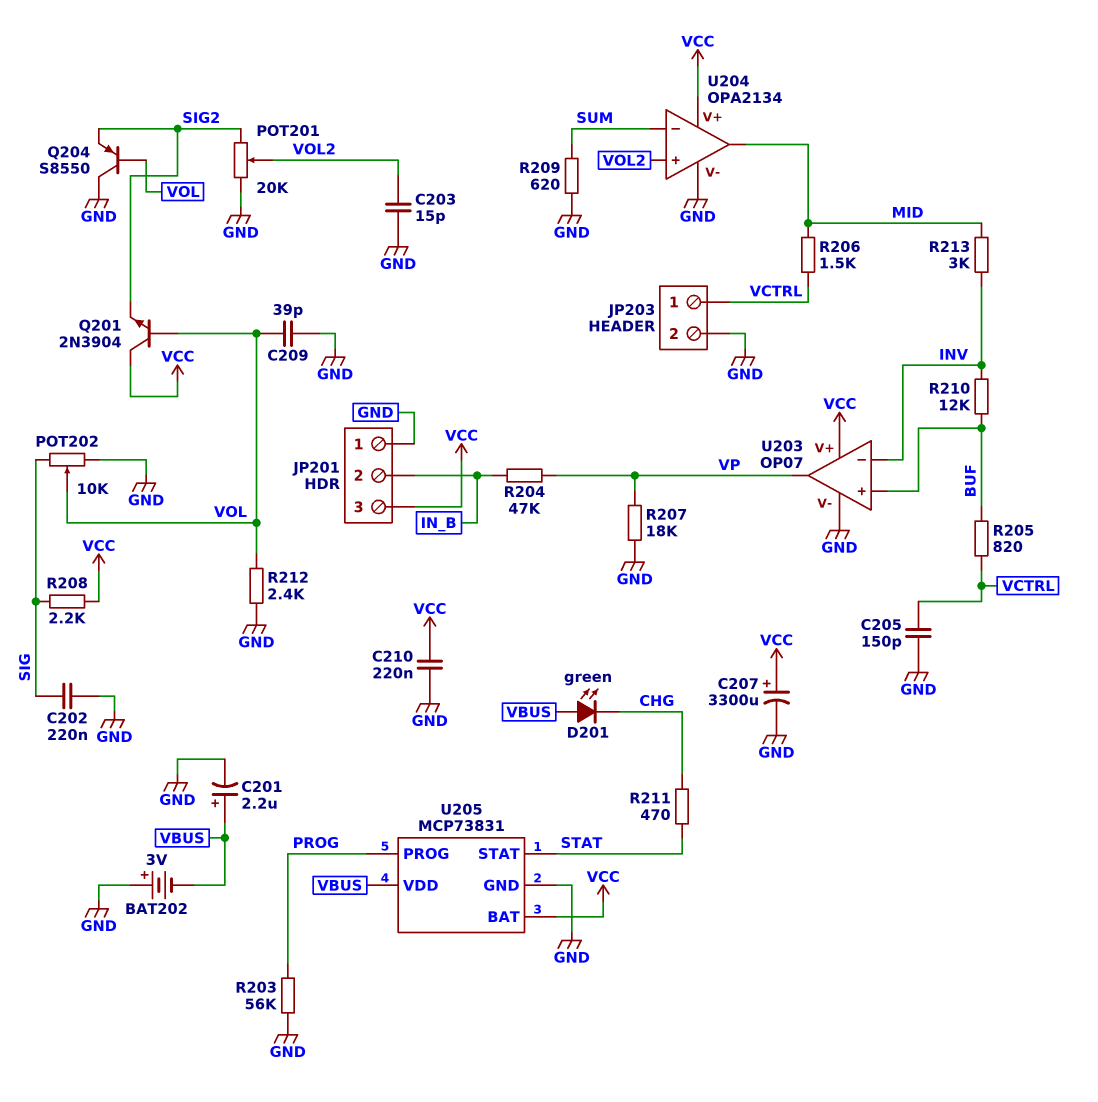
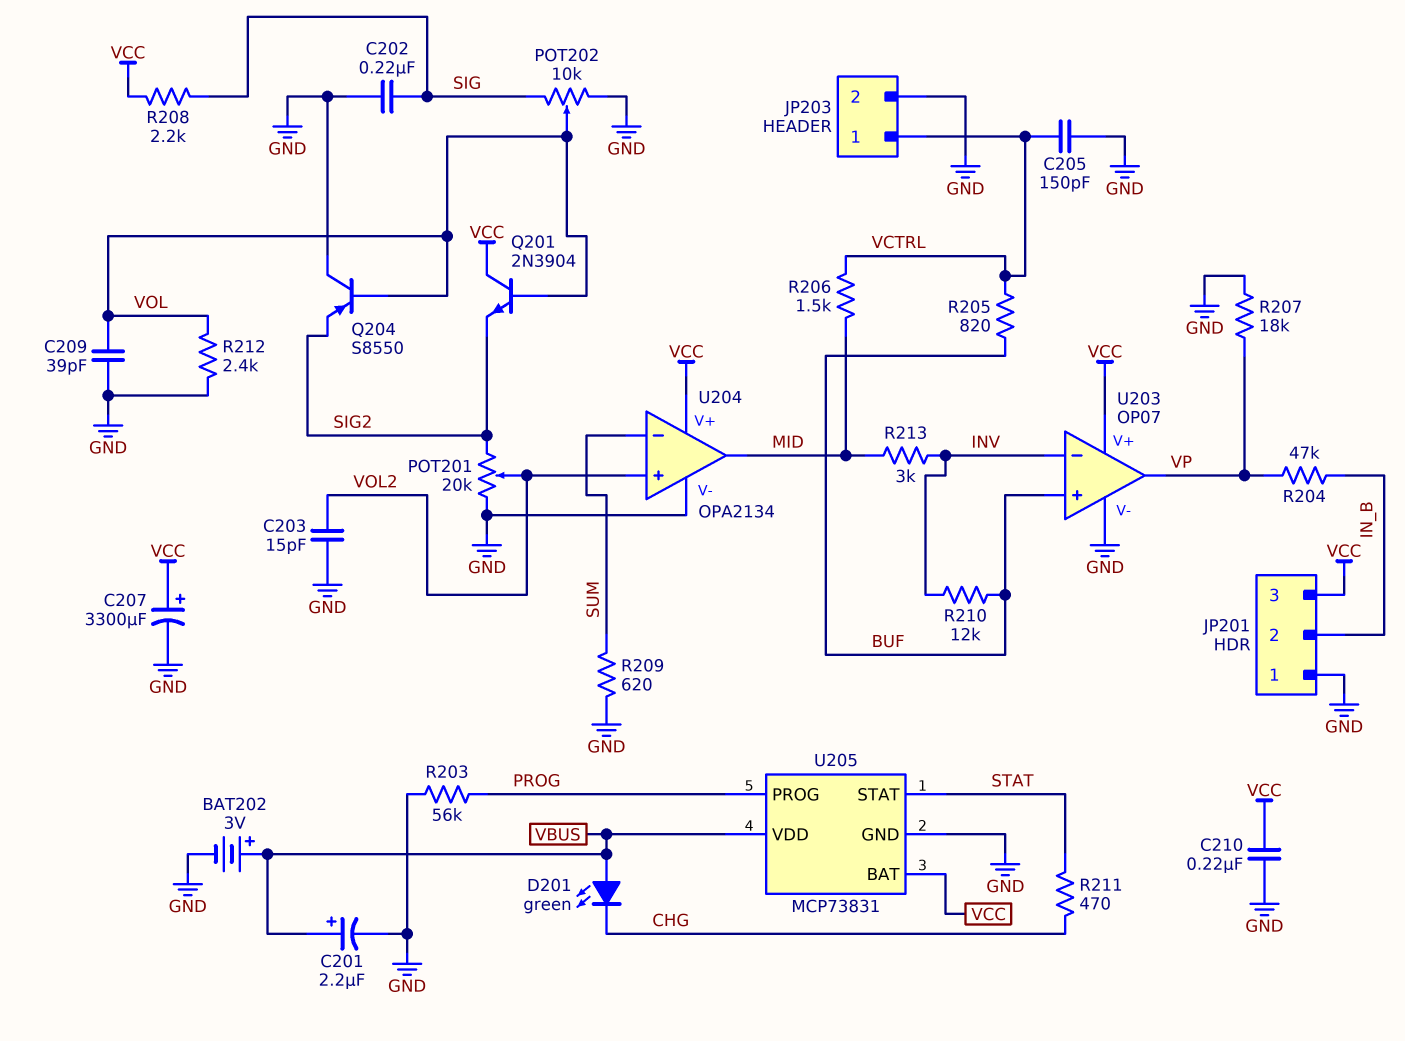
BAT202: 3V (plus GND, minus VBUS) -> 3V (plus VBUS, minus GND)

